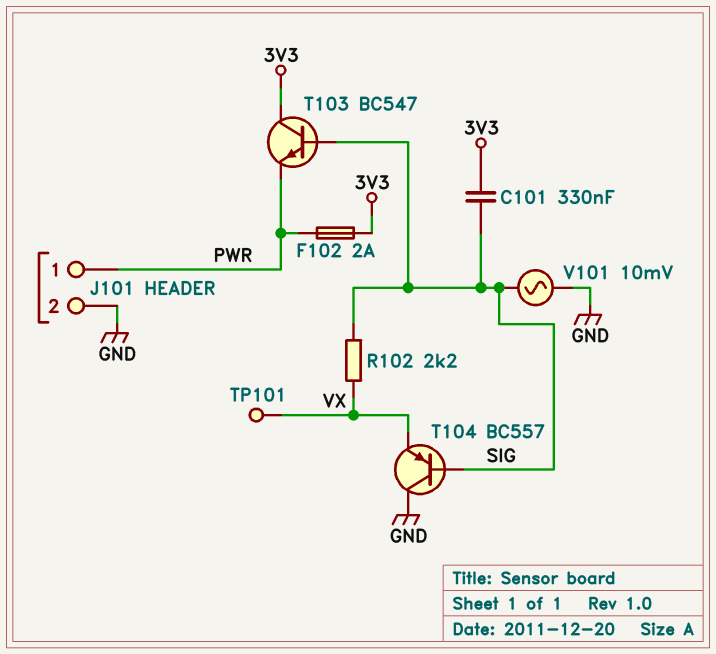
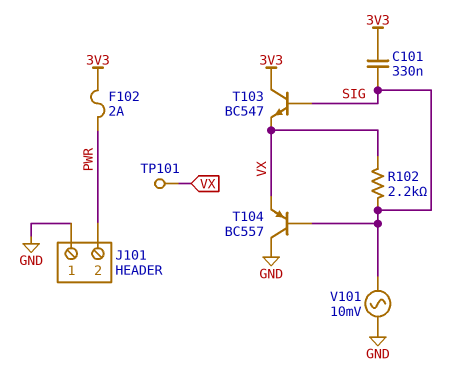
J101 pin 1: PWR -> GND
J101 pin 2: GND -> PWR
T103: NPN BC547 (B SIG, C 3V3, E PWR) -> NPN BC547 (B SIG, C 3V3, E VX)

